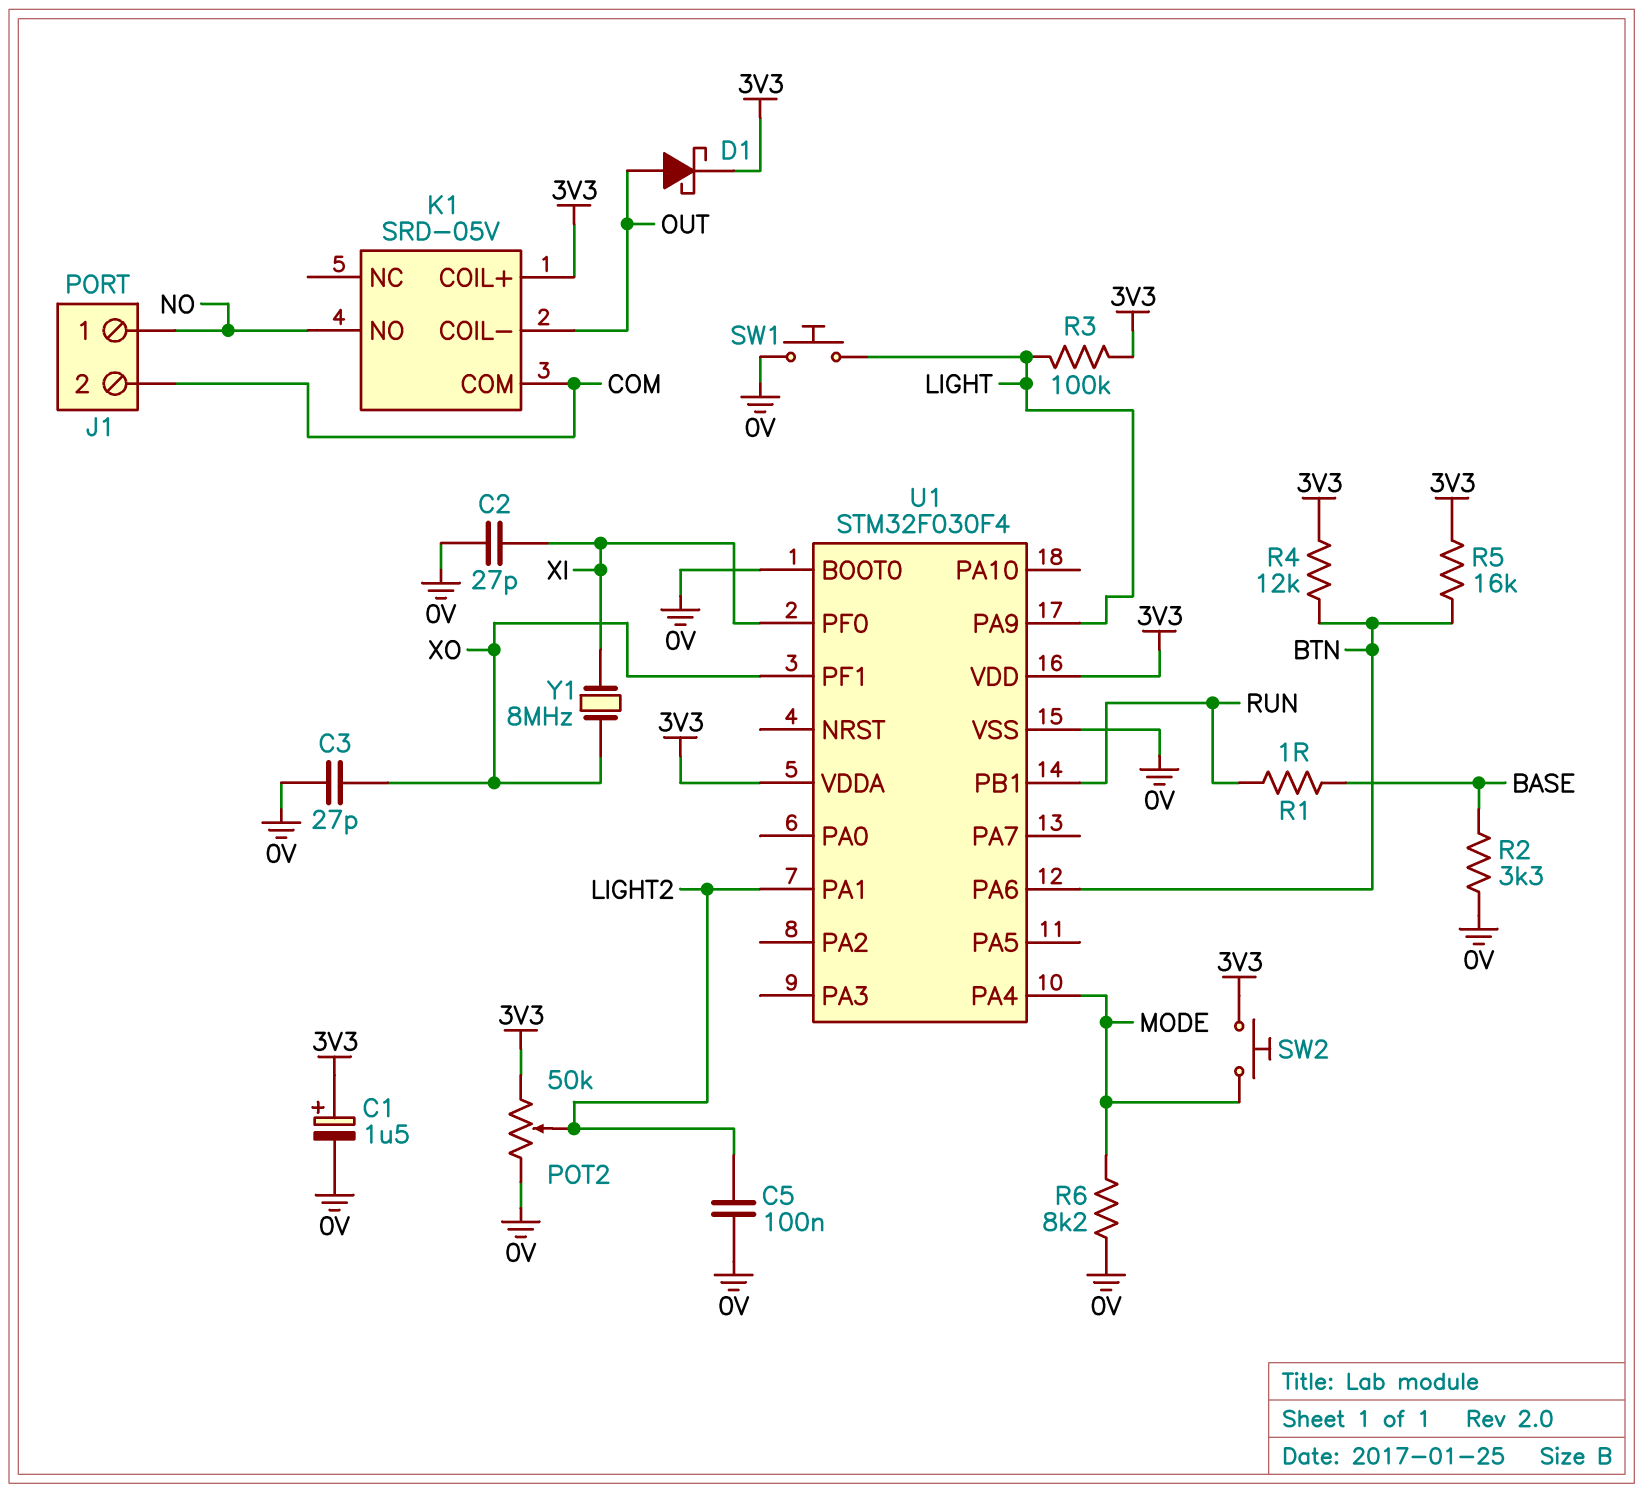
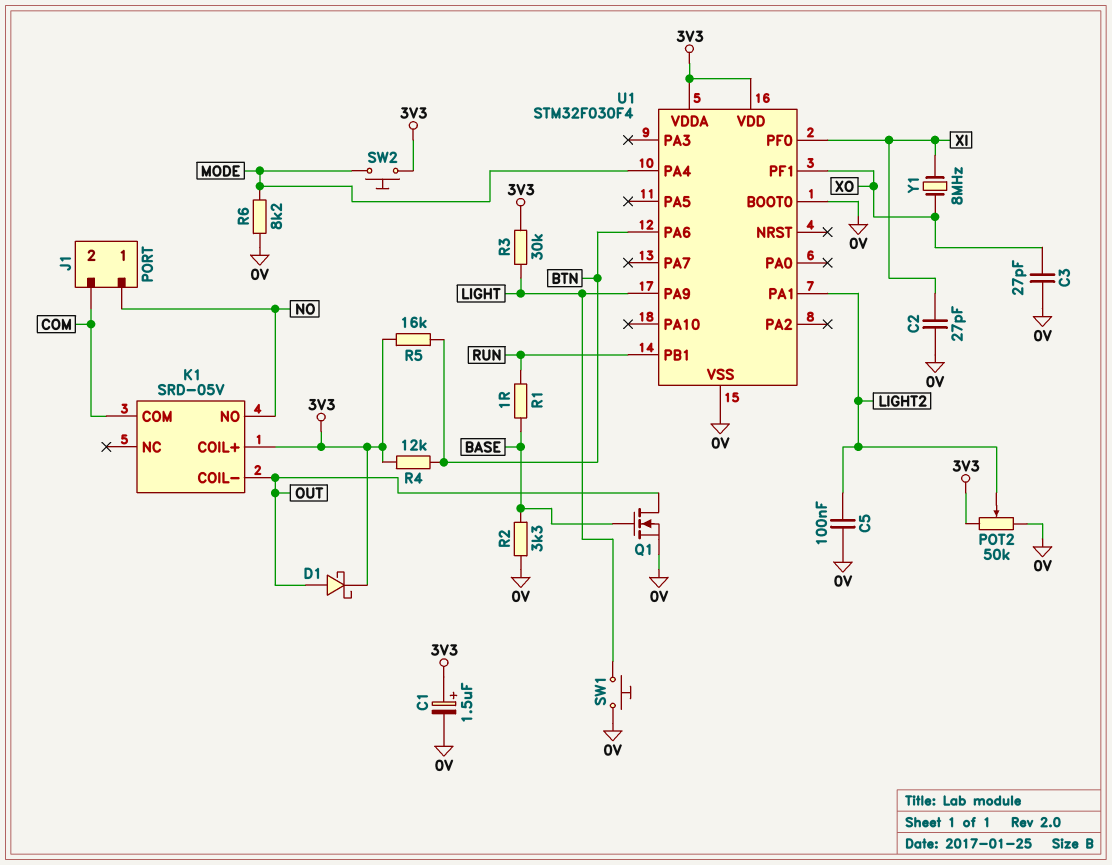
Q1: none -> NMOS (G BASE, D OUT, S 0V)
R3: 100k (3V3, LIGHT) -> 30k (3V3, LIGHT)

